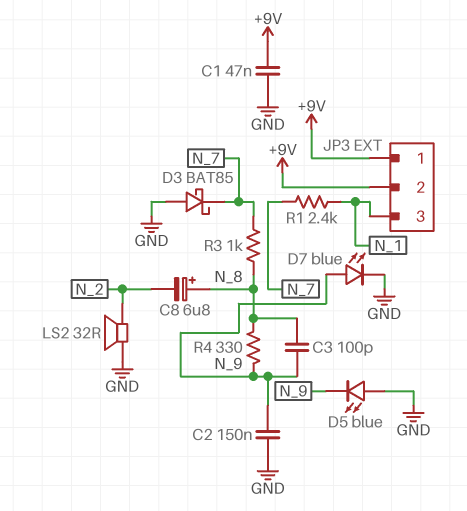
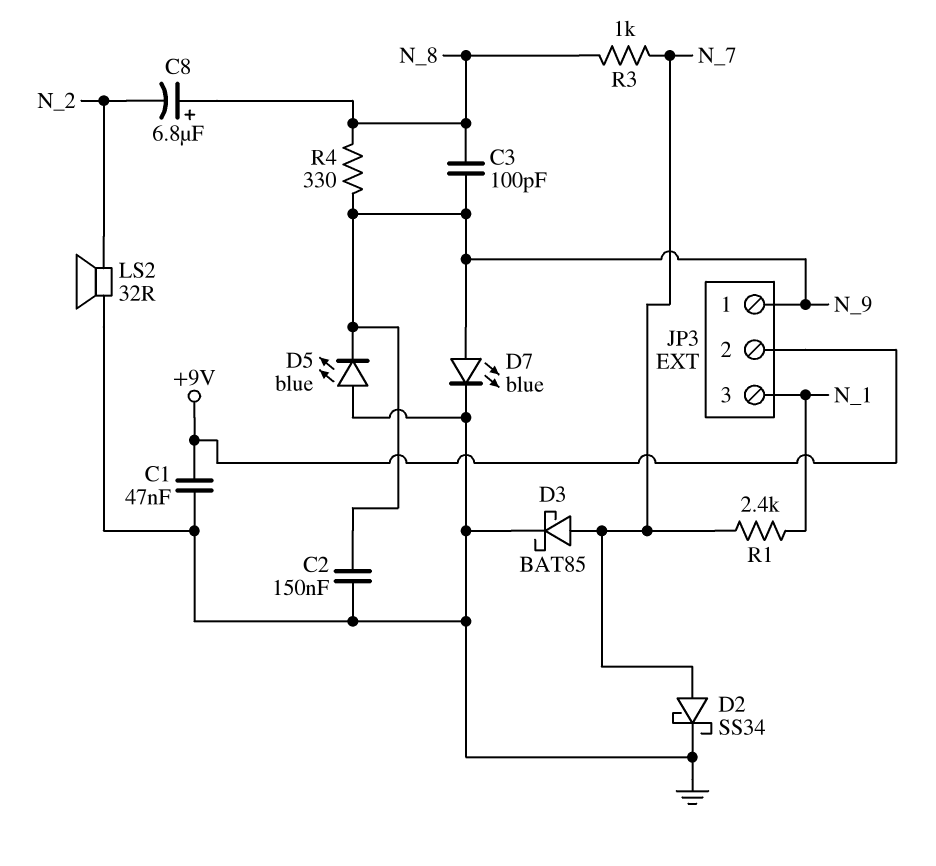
D2: none -> schottky SS34 (A N_7, K GND)
D3: schottky BAT85 (A GND, K N_7) -> schottky BAT85 (A N_7, K GND)
JP3 pin 1: +9V -> N_9

